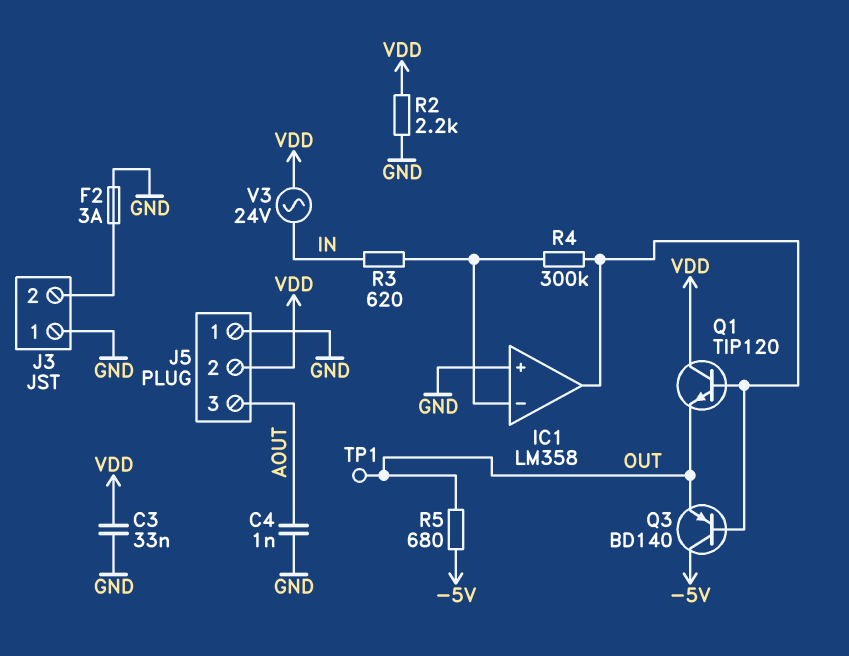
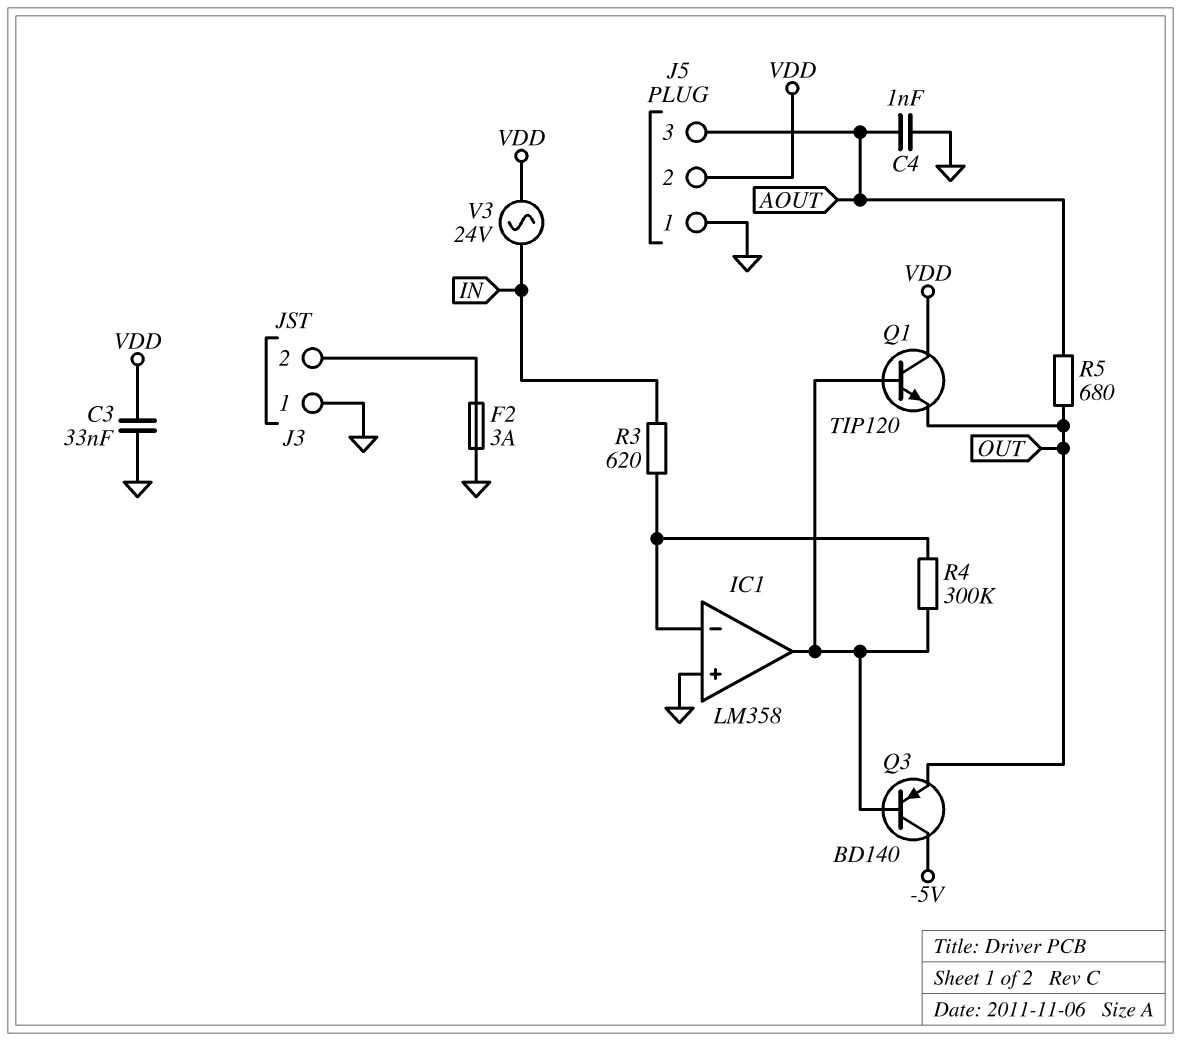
R2: 2.2k (GND, VDD) -> none
R5: 680 (-5V, OUT) -> 680 (AOUT, OUT)
TP1: test point (OUT) -> none

